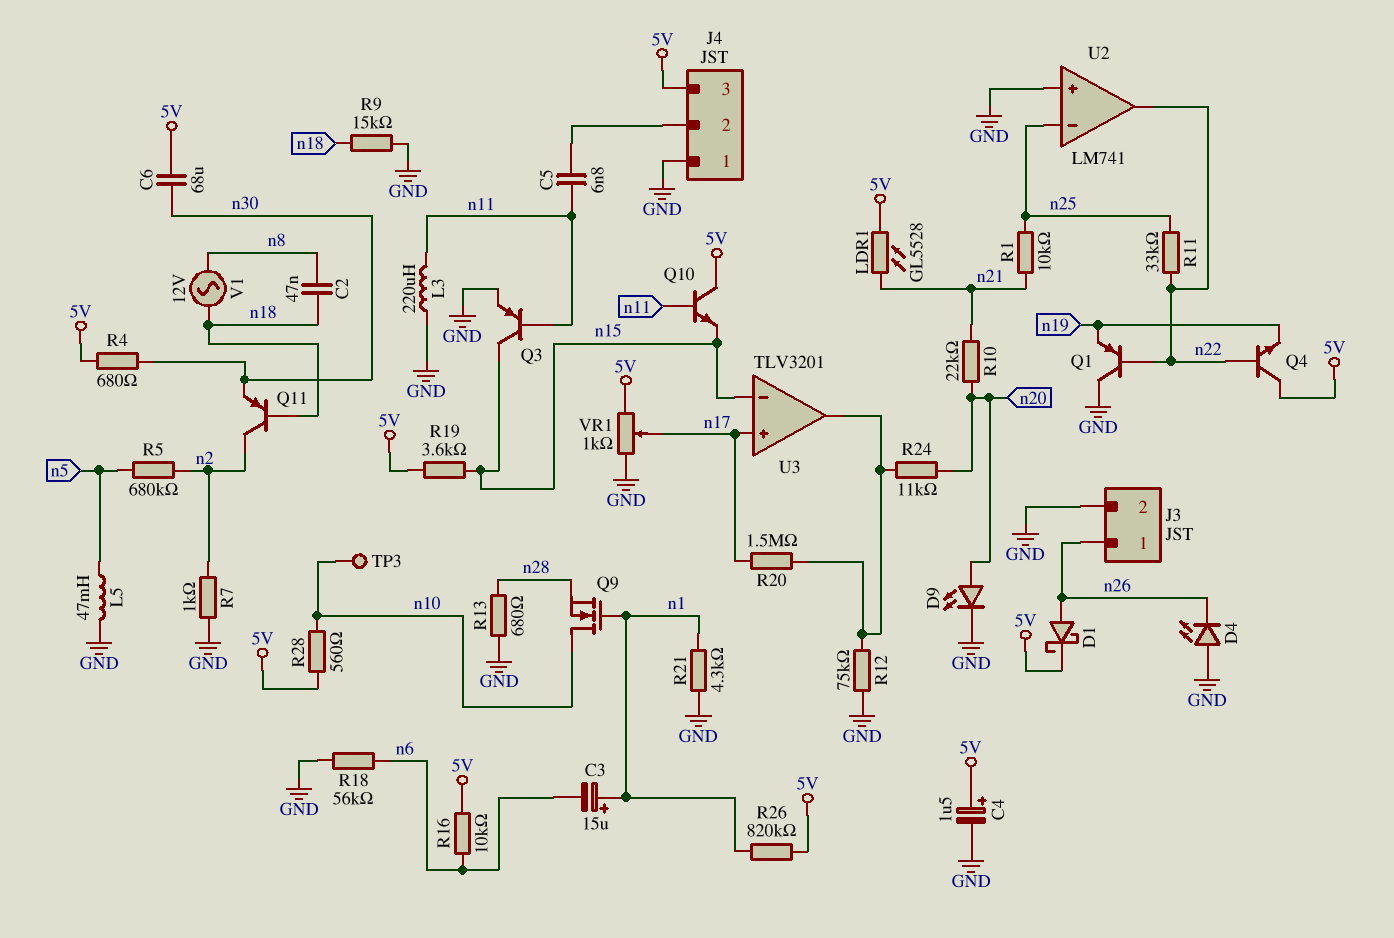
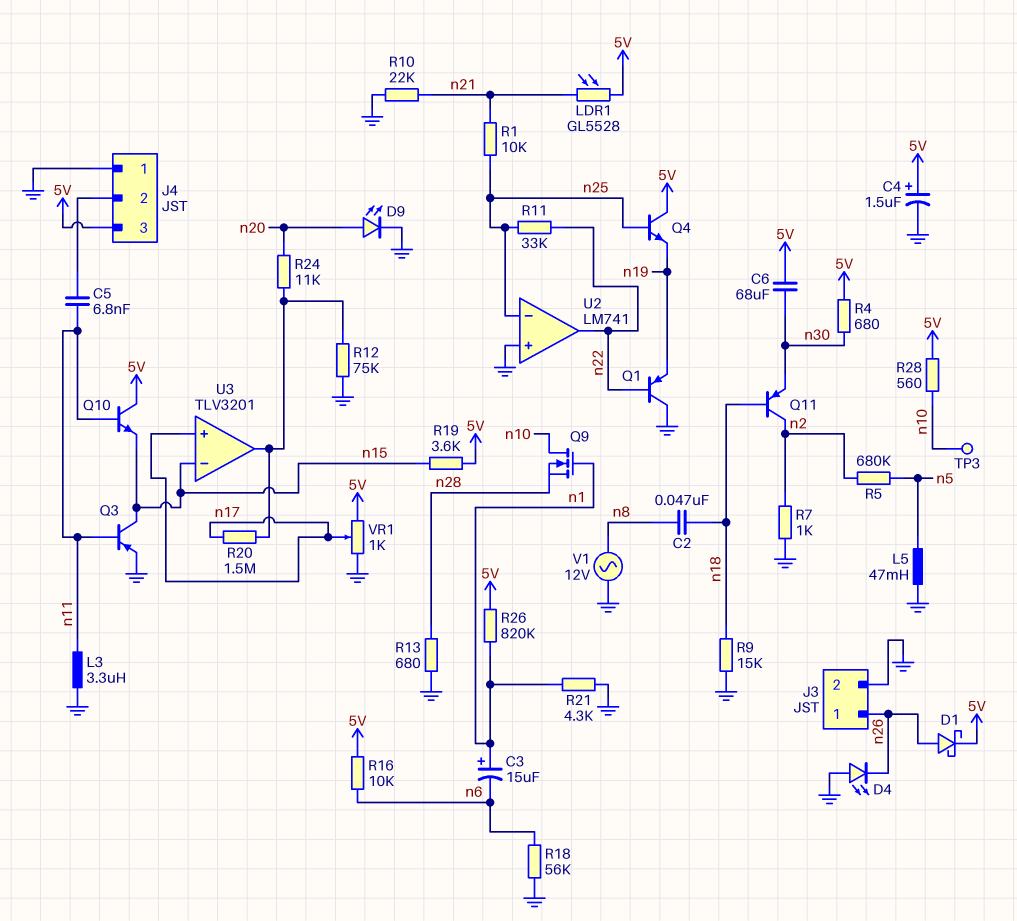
L3: 220uH (GND, n11) -> 3.3uH (GND, n11)
Q4: NPN (B n22, C 5V, E n19) -> NPN (B n25, C 5V, E n19)
R10: 22k (n20, n21) -> 22k (GND, n21)
V1: AC 12V (n8, n18) -> AC 12V (GND, n8)

